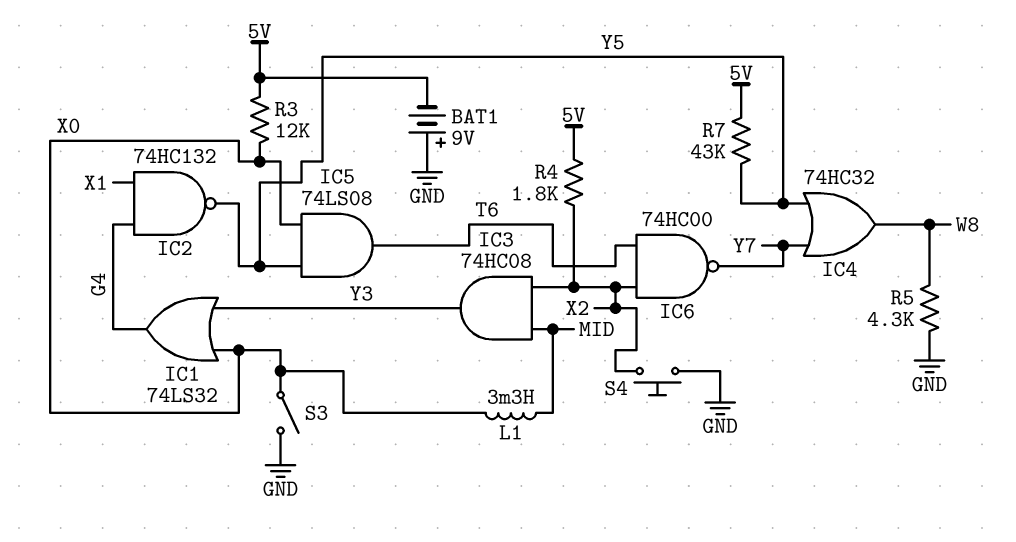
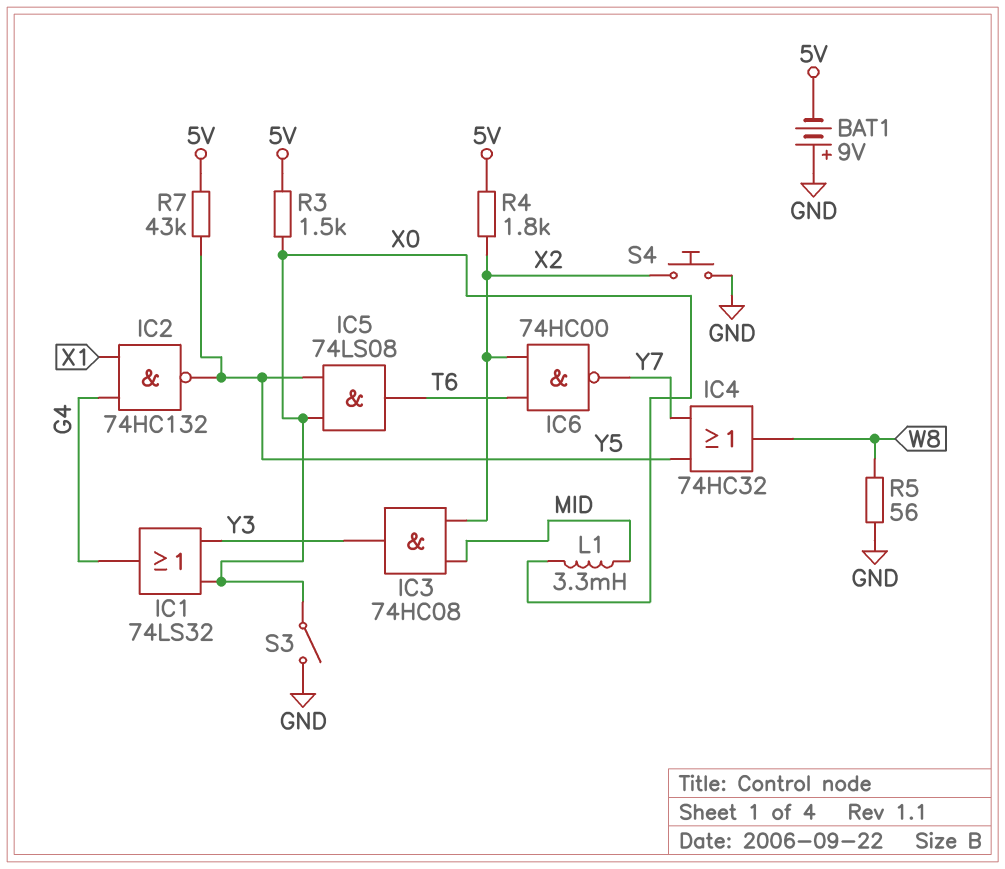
R3: 12k (5V, X0) -> 1.5k (5V, X0)
R5: 4.3k (GND, W8) -> 56 (GND, W8)

